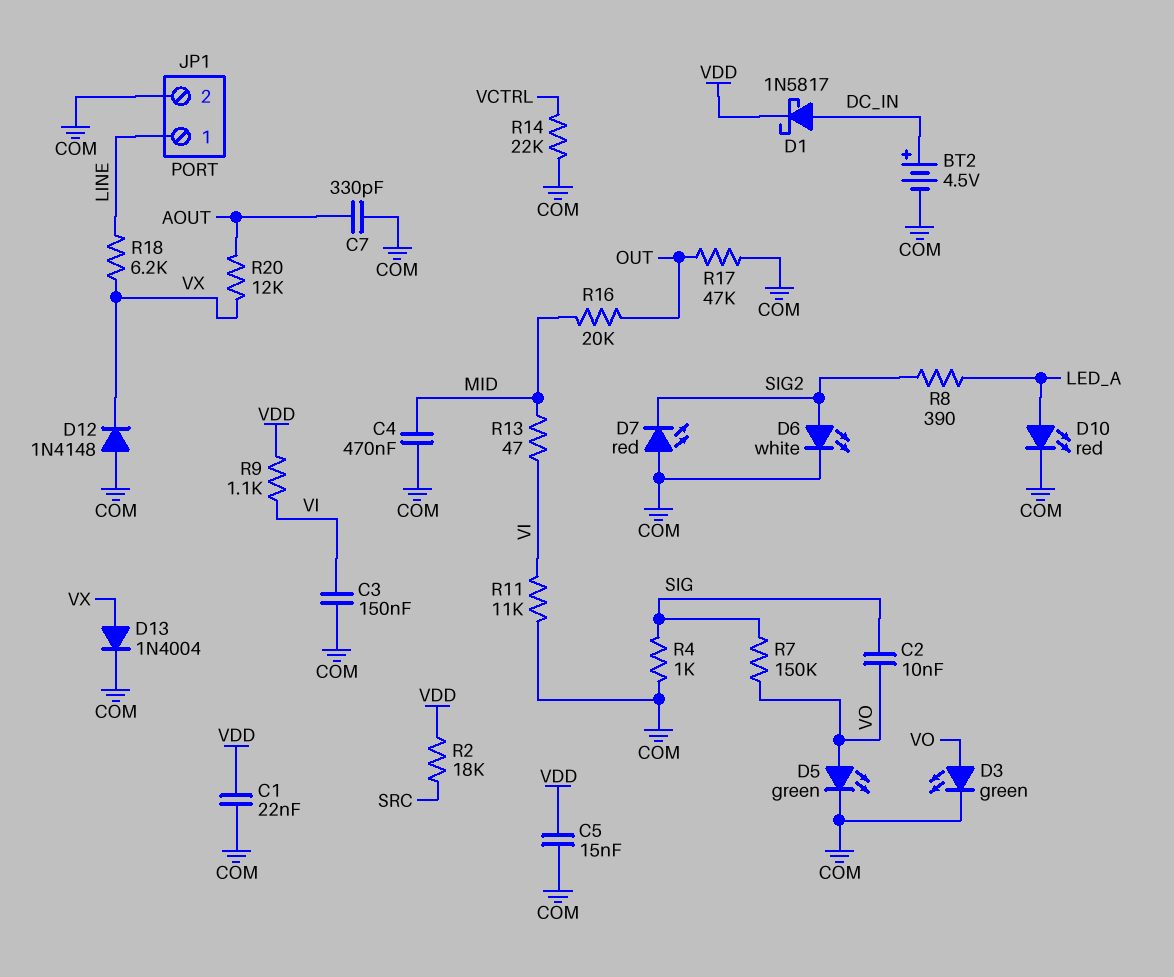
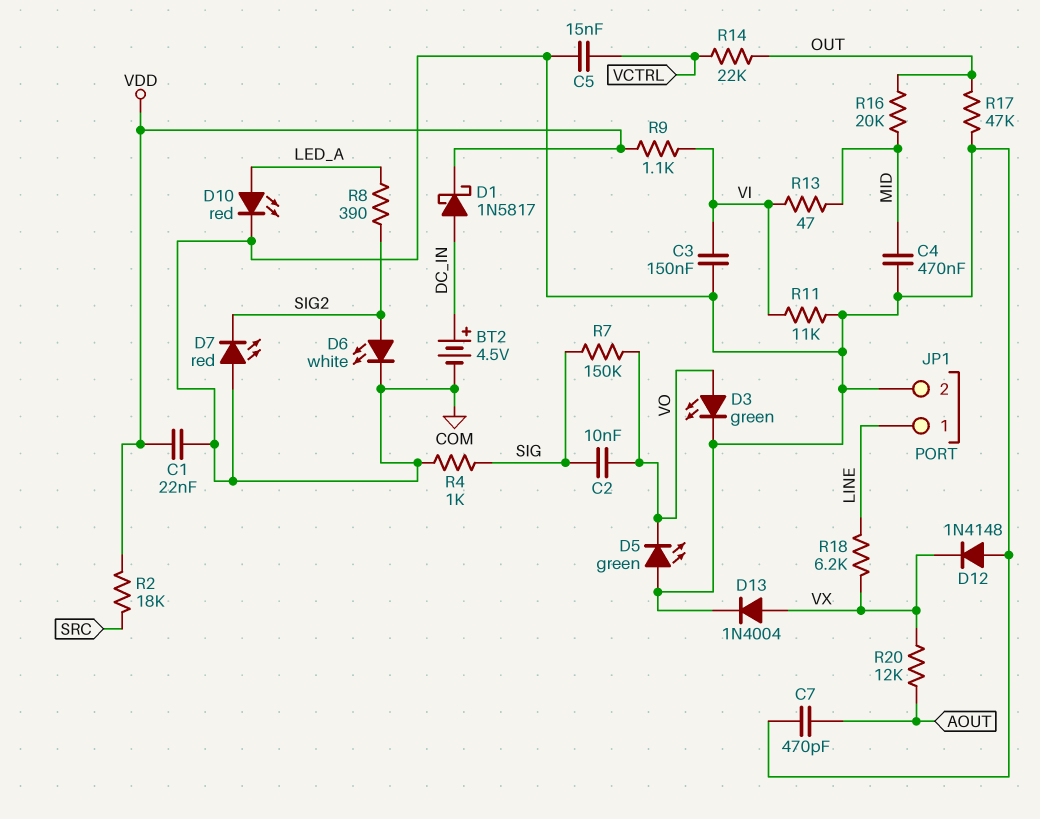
C5: 15nF (COM, VDD) -> 15nF (COM, VCTRL)
C7: 330pF (AOUT, COM) -> 470pF (AOUT, COM)
D5: LED green (A VO, K COM) -> LED green (A COM, K VO)
R14: 22k (COM, VCTRL) -> 22k (OUT, VCTRL)

